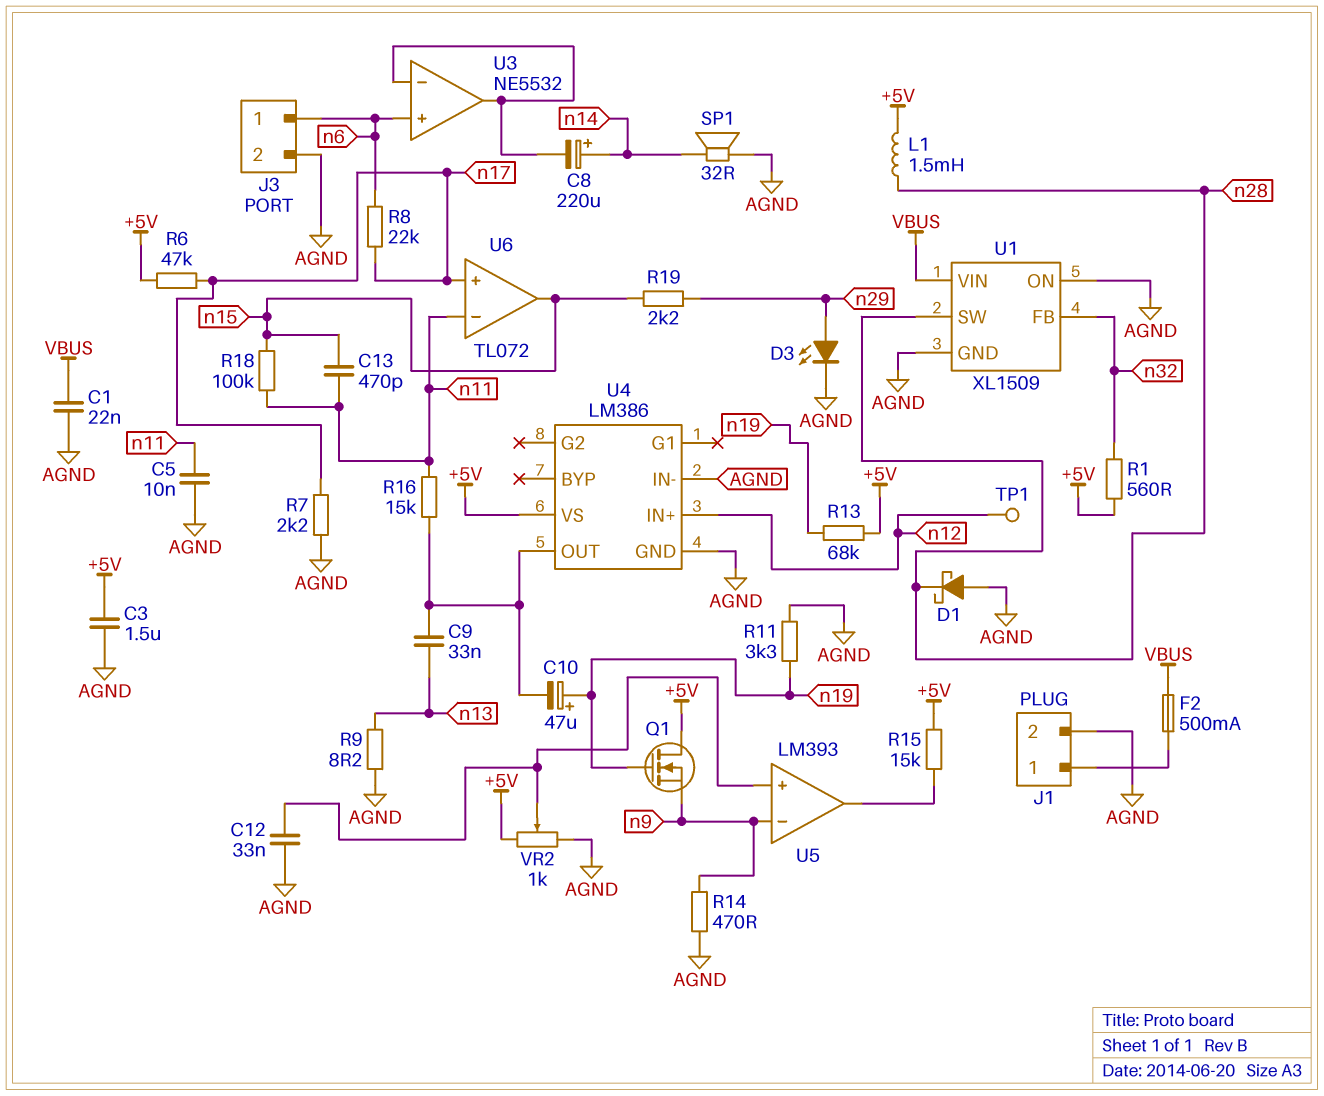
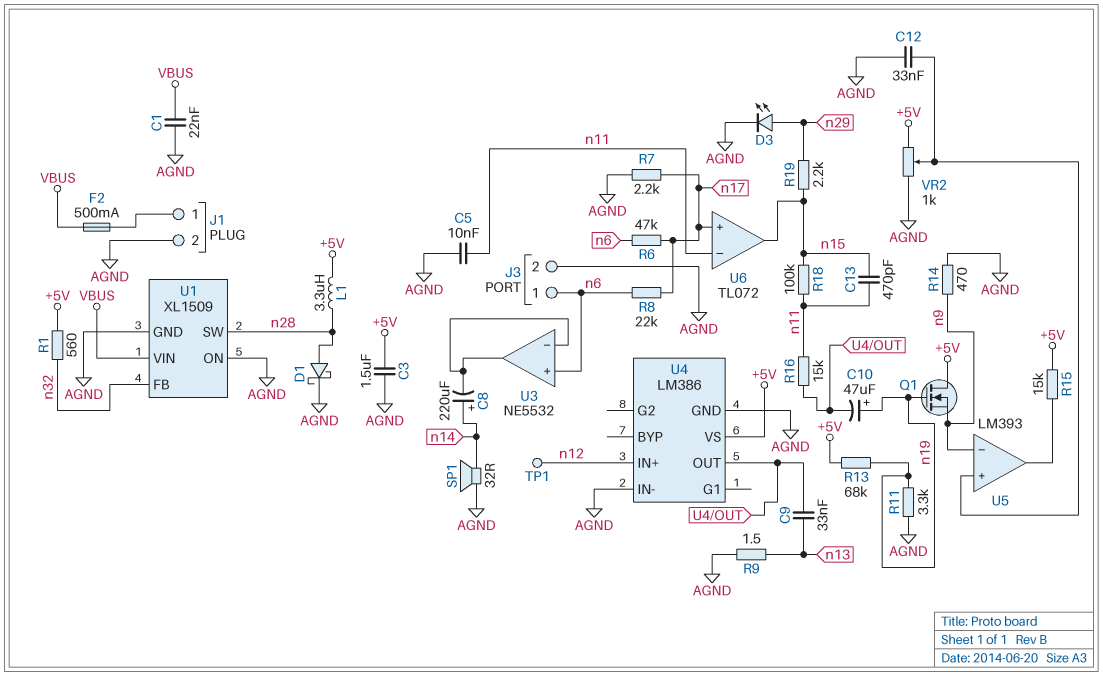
D1: schottky (A AGND, K n28) -> schottky (A n28, K AGND)
L1: 1.5mH (+5V, n28) -> 3.3uH (+5V, n28)
R6: 47k (+5V, n17) -> 47k (n6, n17)
R9: 8.2 (AGND, n13) -> 1.5 (AGND, n13)

